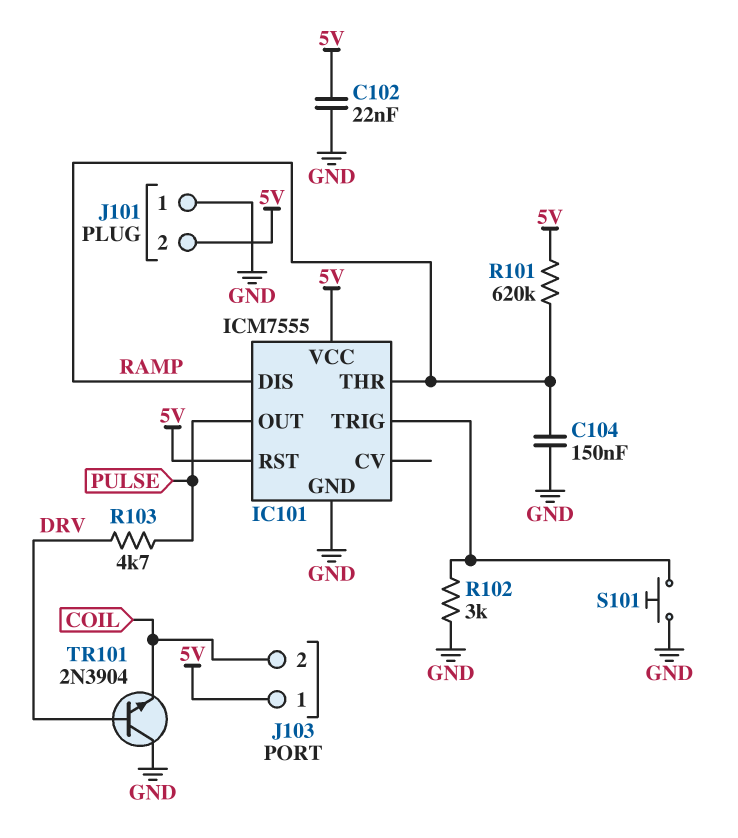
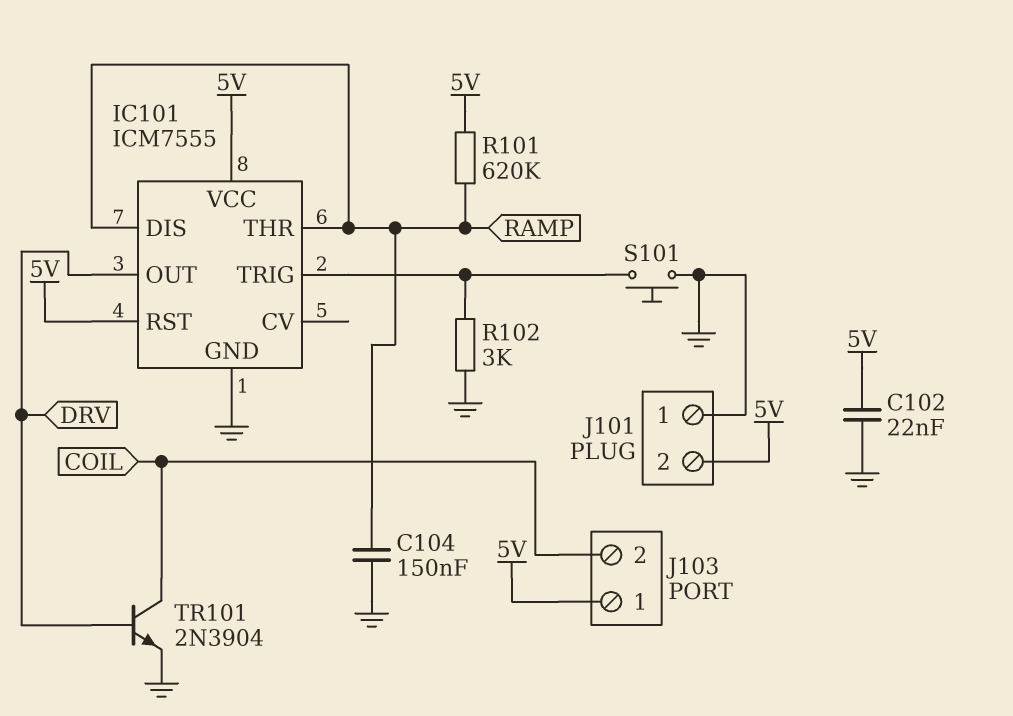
IC101 pin OUT: PULSE -> DRV
R103: 4.7k (DRV, PULSE) -> none
TR101: NPN 2N3904 (B DRV, C GND, E COIL) -> NPN 2N3904 (B DRV, C COIL, E GND)

